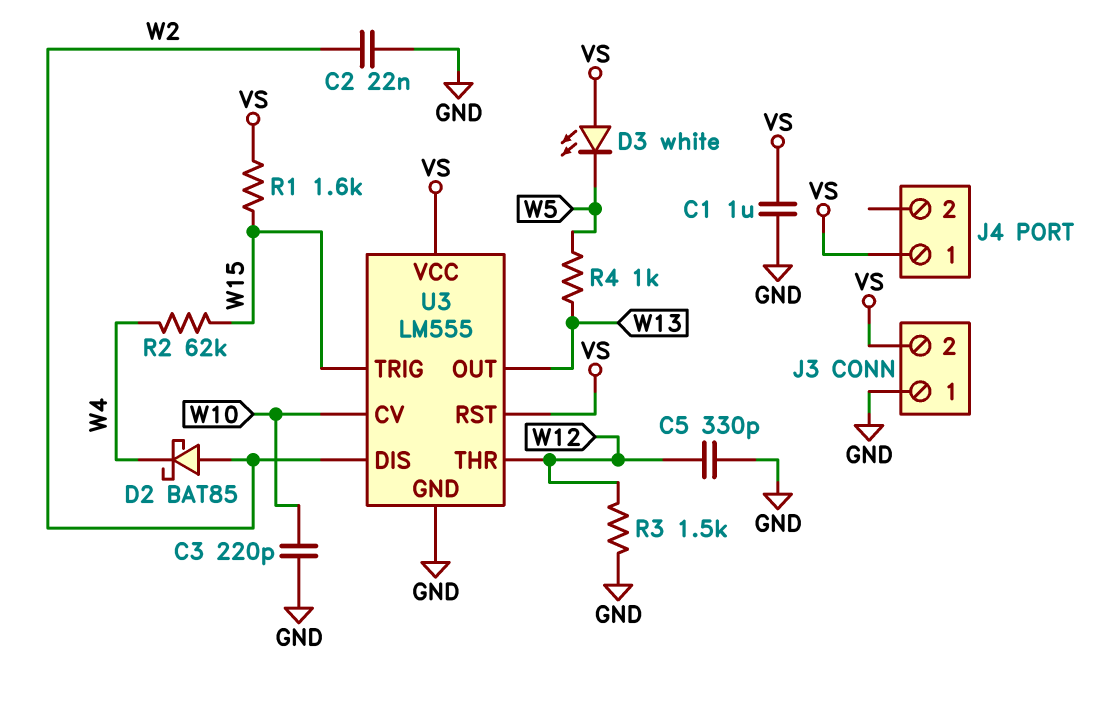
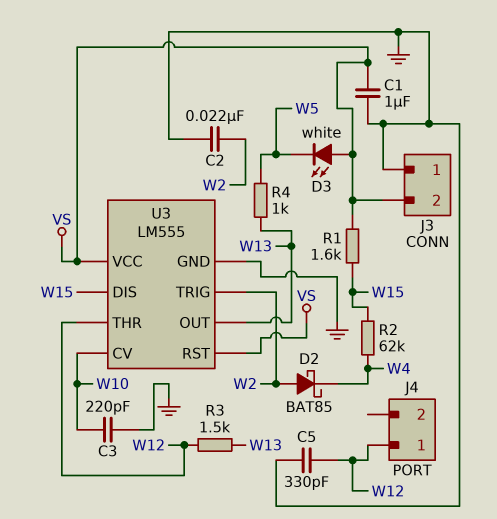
J4 pin 1: VS -> W12
R3: 1.5k (GND, W12) -> 1.5k (W12, W13)
U3 pin DIS: W2 -> W15
U3 pin TRIG: W15 -> W2

